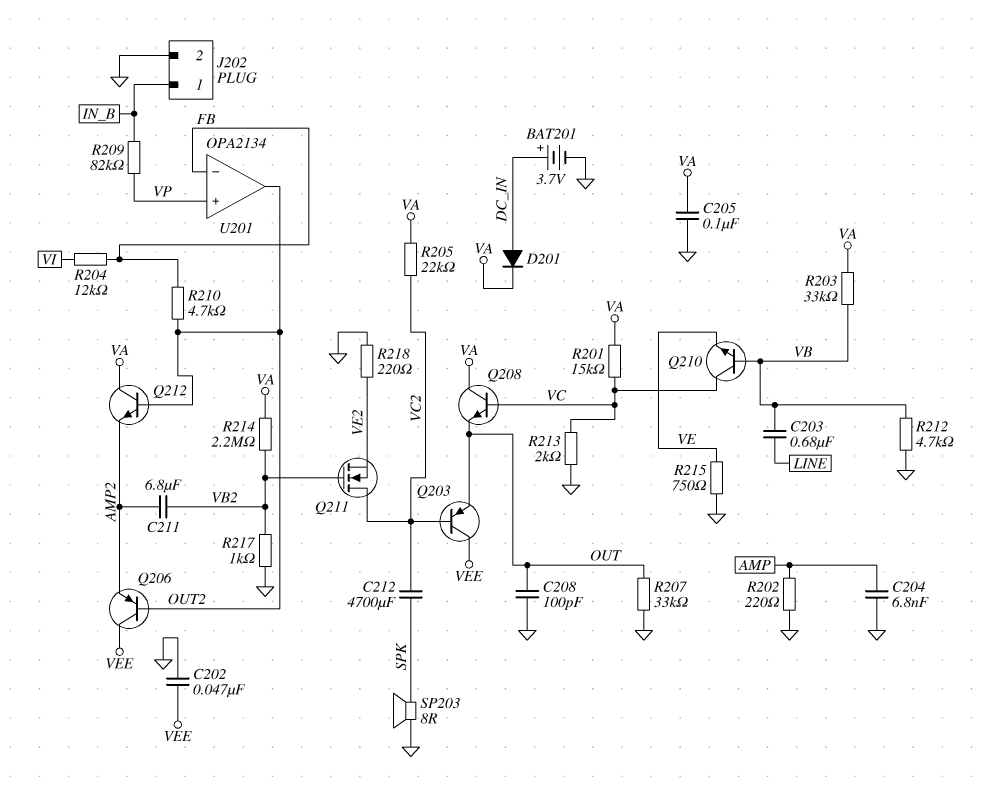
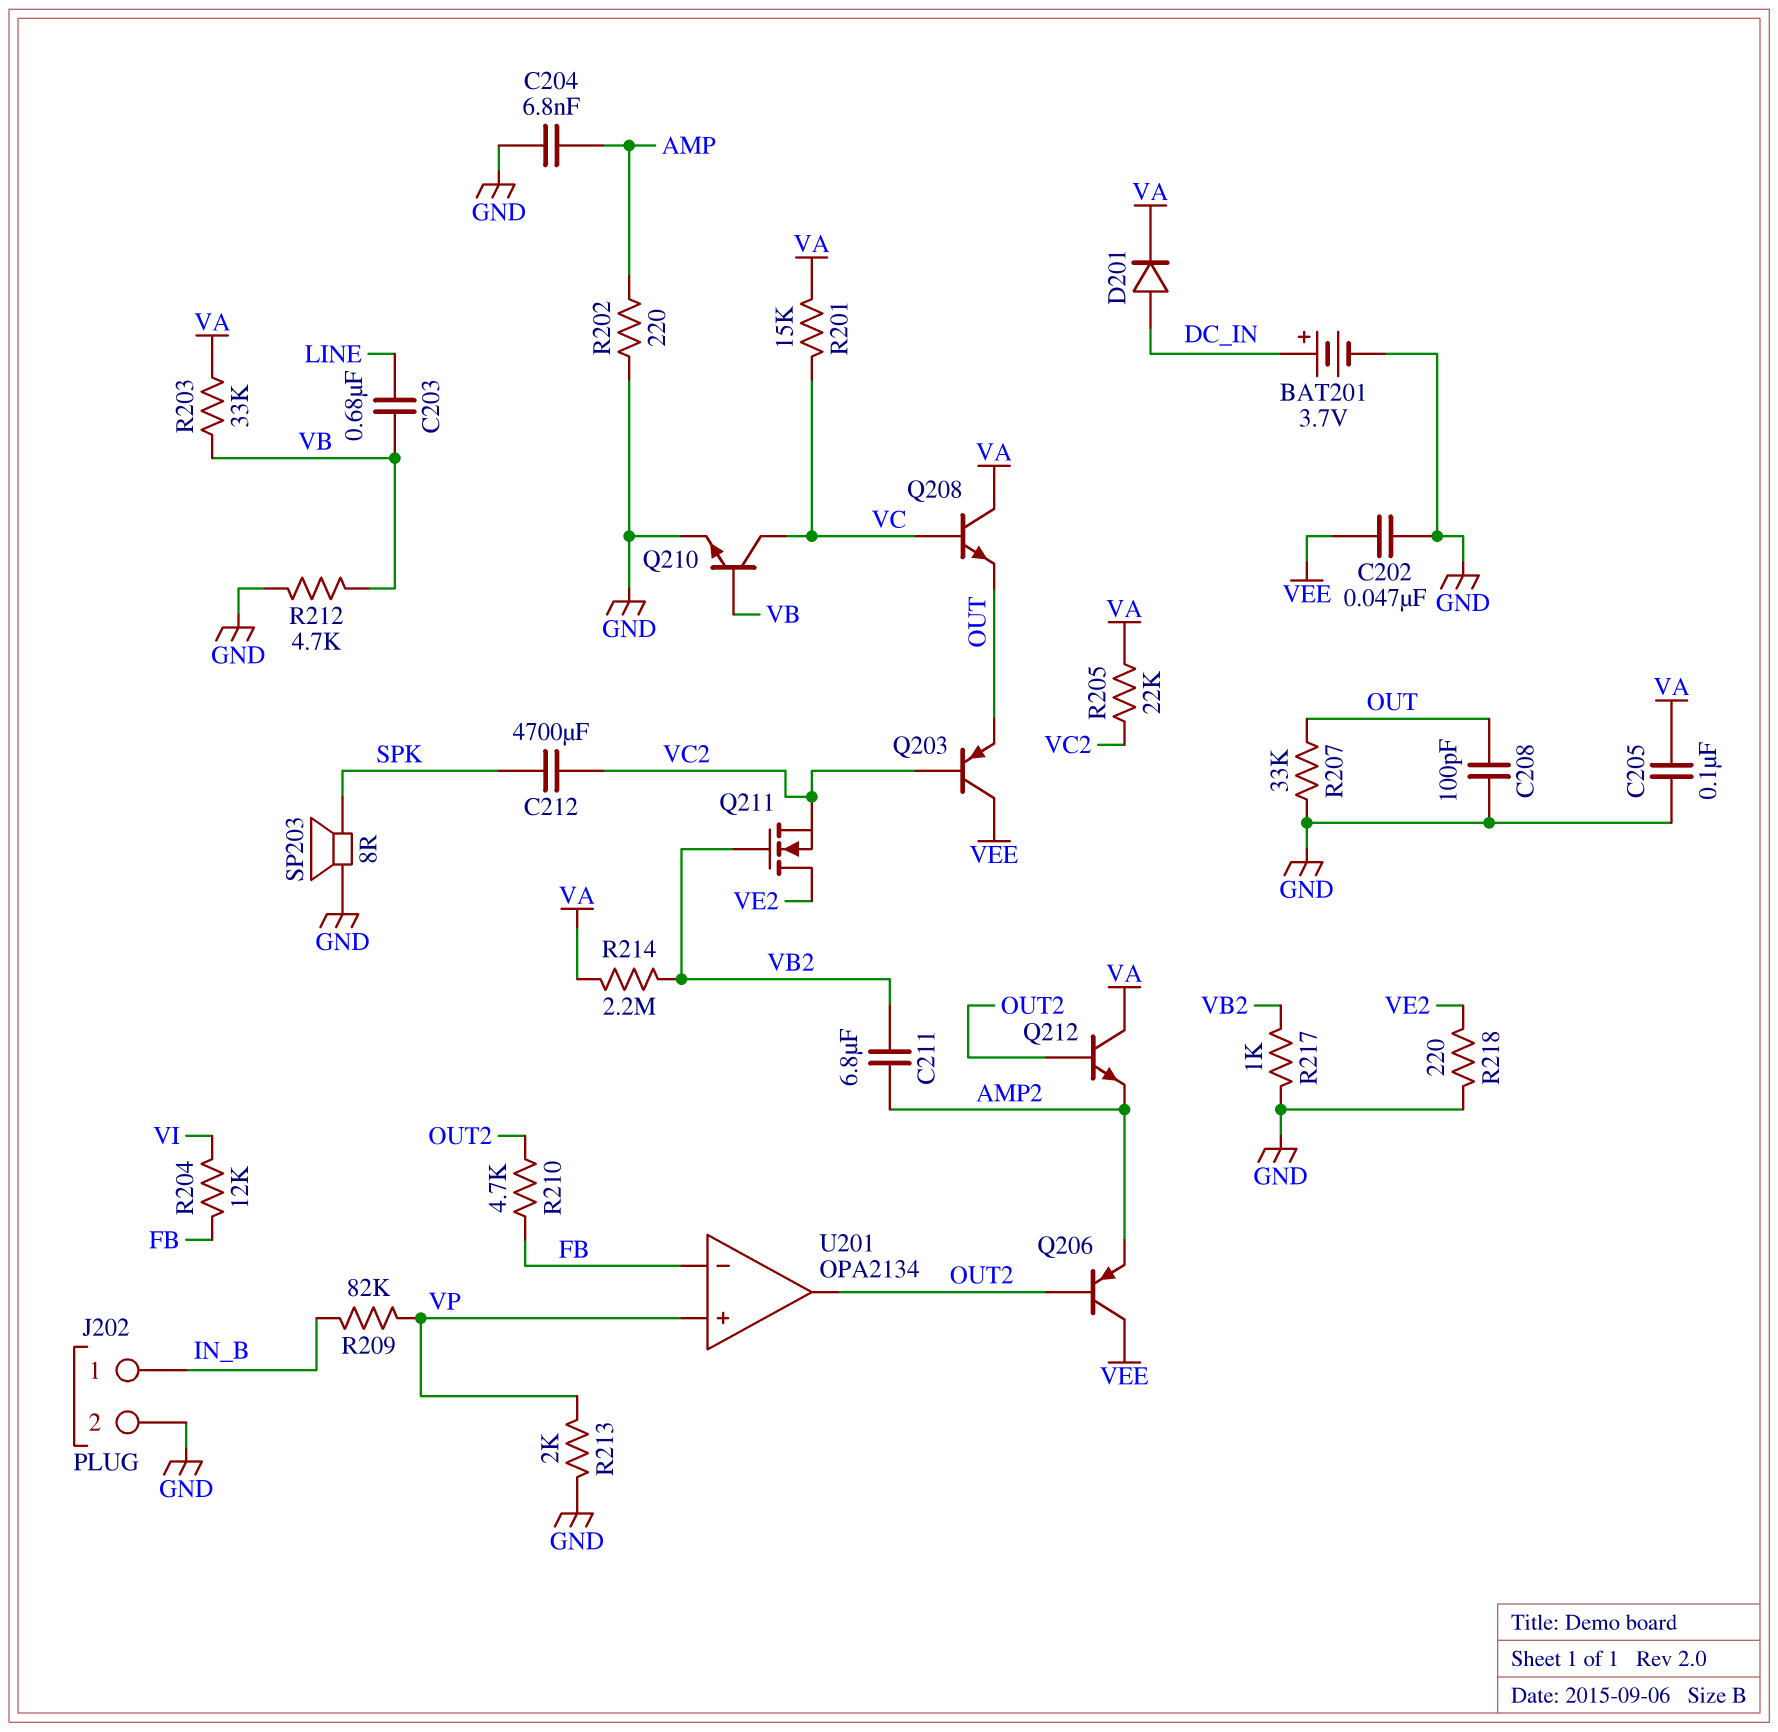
Q210: NPN (B VB, C VC, E VE) -> NPN (B VB, C VC, E GND)
Q211: NMOS (G VB2, D VC2, S VE2) -> NMOS (G VB2, D VE2, S VC2)
R213: 2k (GND, VC) -> 2k (GND, VP)
R215: 750 (GND, VE) -> none

